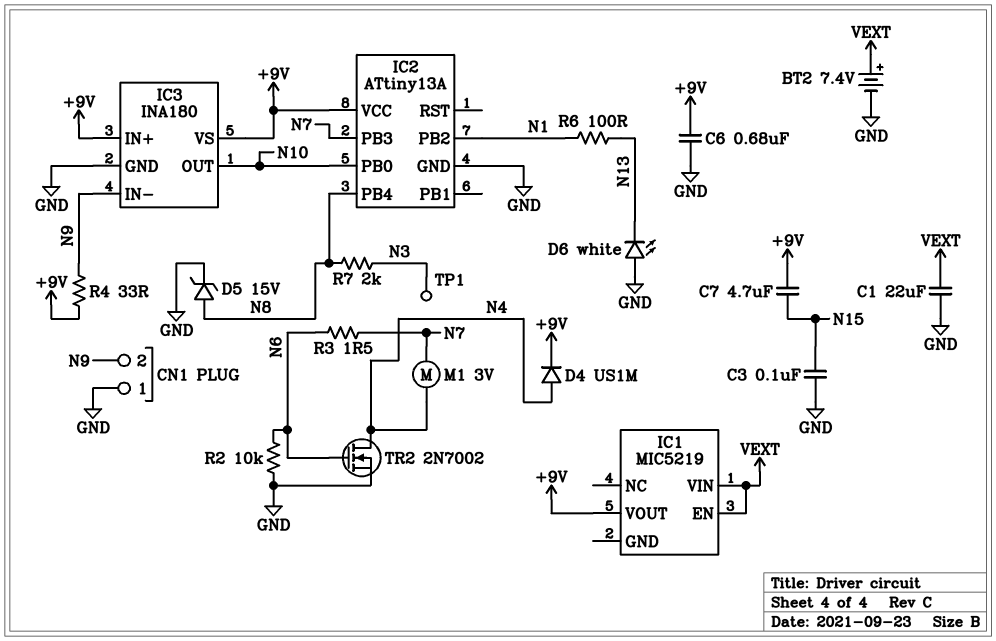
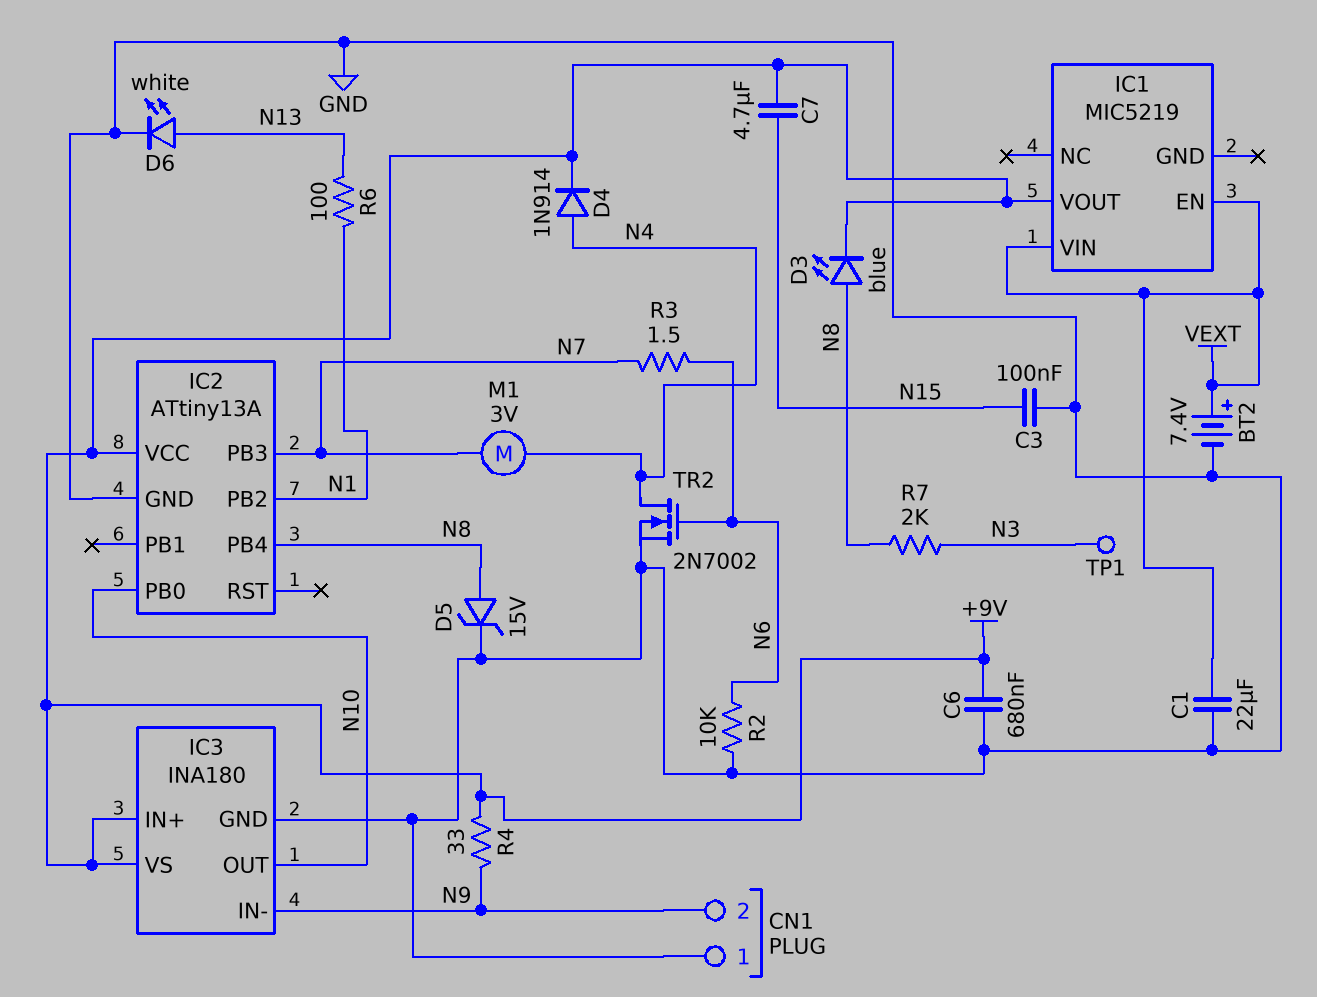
D3: none -> LED blue (A N8, K +9V)
D4: diode US1M (A N4, K +9V) -> diode 1N914 (A N4, K +9V)
D6: LED white (A GND, K N13) -> LED white (A N13, K GND)

